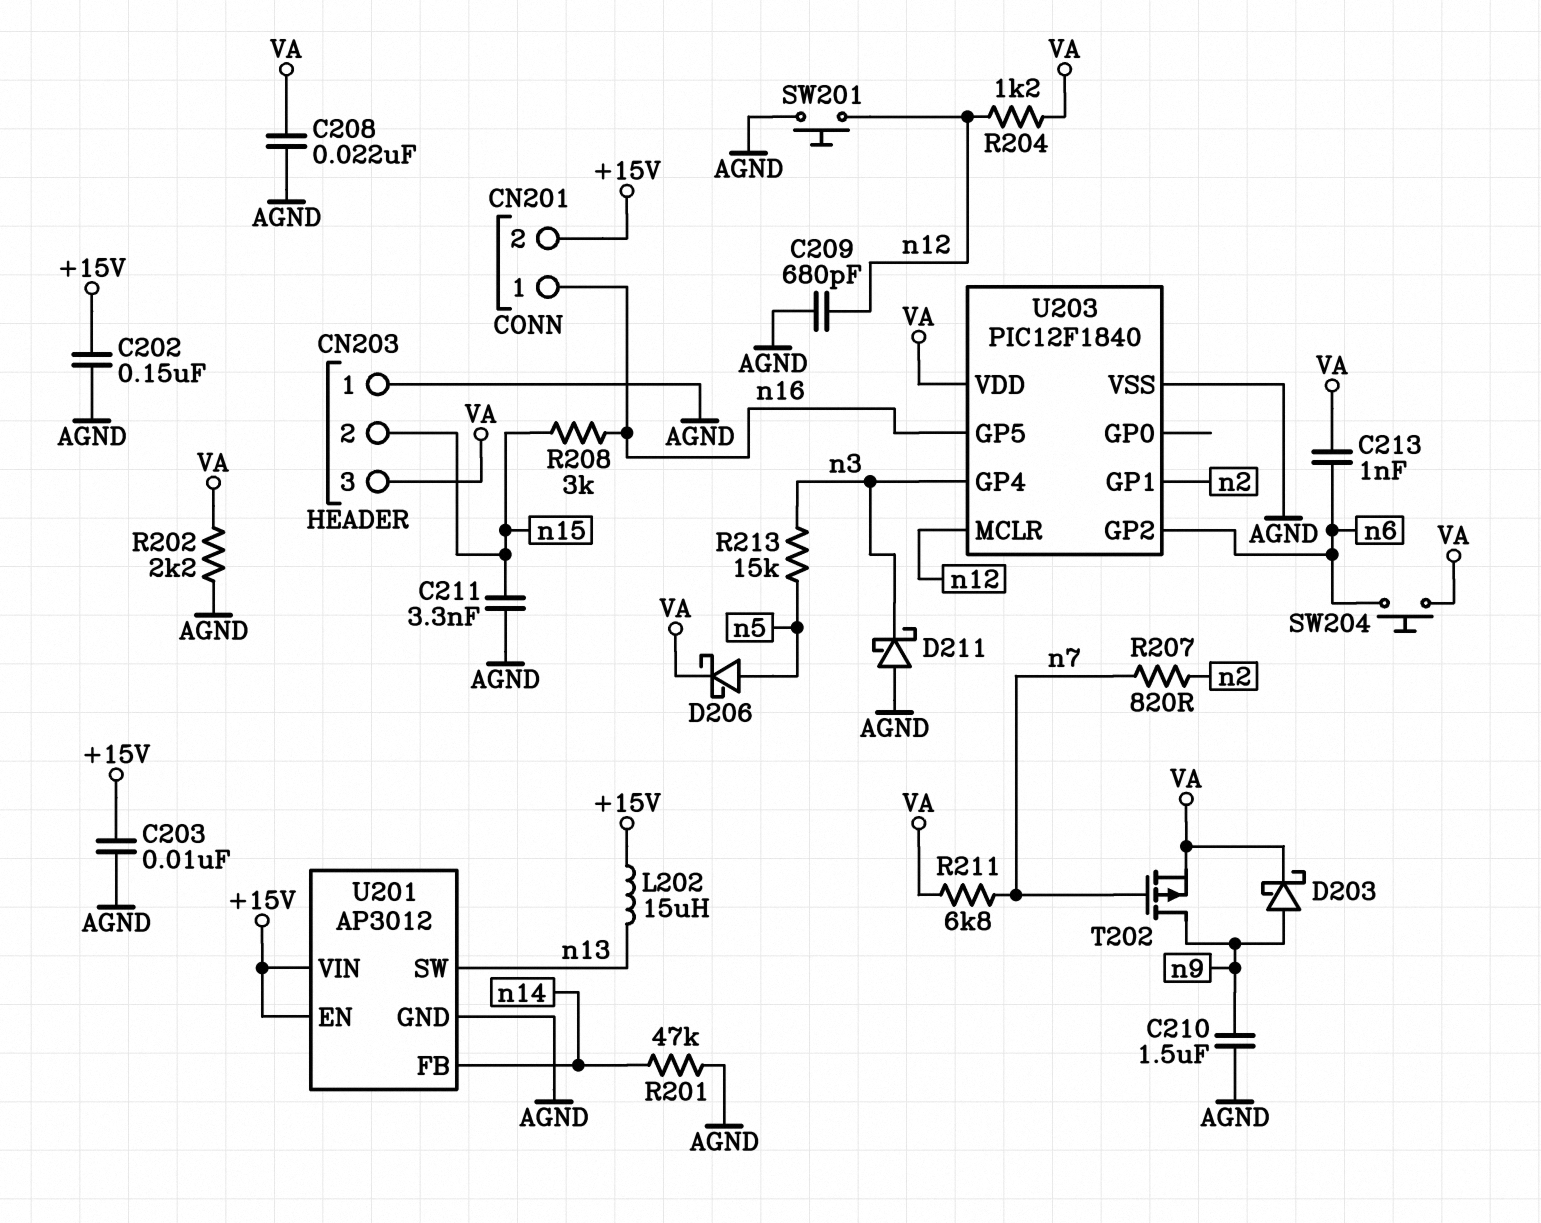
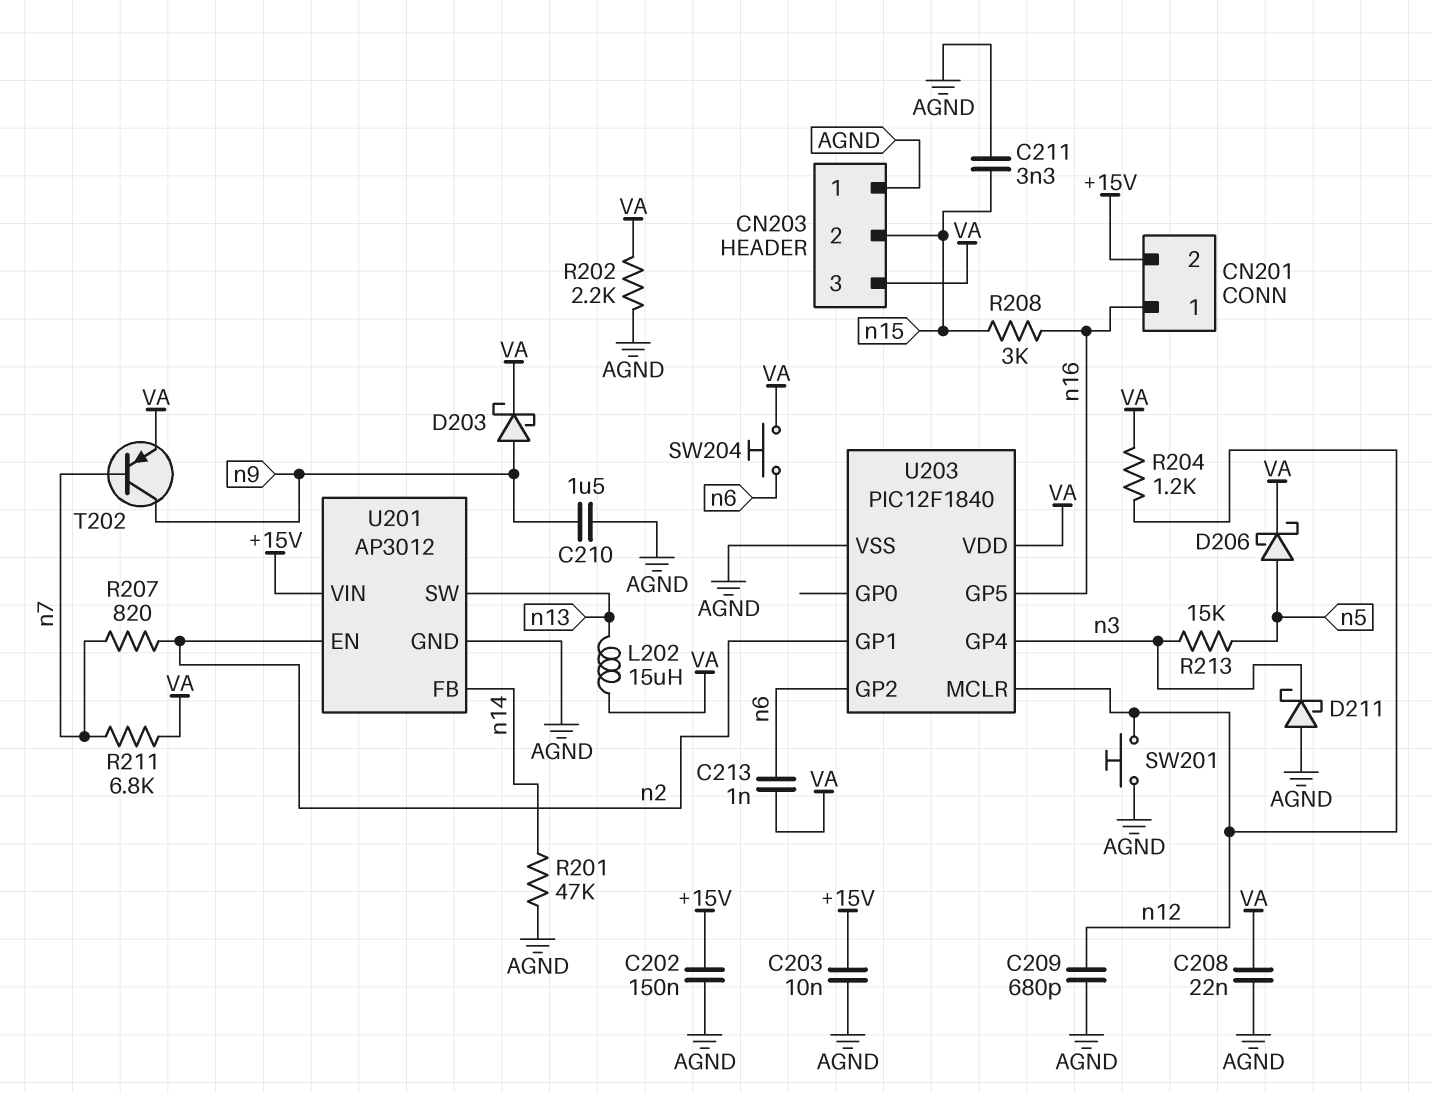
L202: 15uH (+15V, n13) -> 15uH (VA, n13)
T202: PMOS (G n7, D n9, S VA) -> PNP (B n7, C n9, E VA)
U201 pin EN: +15V -> n2

